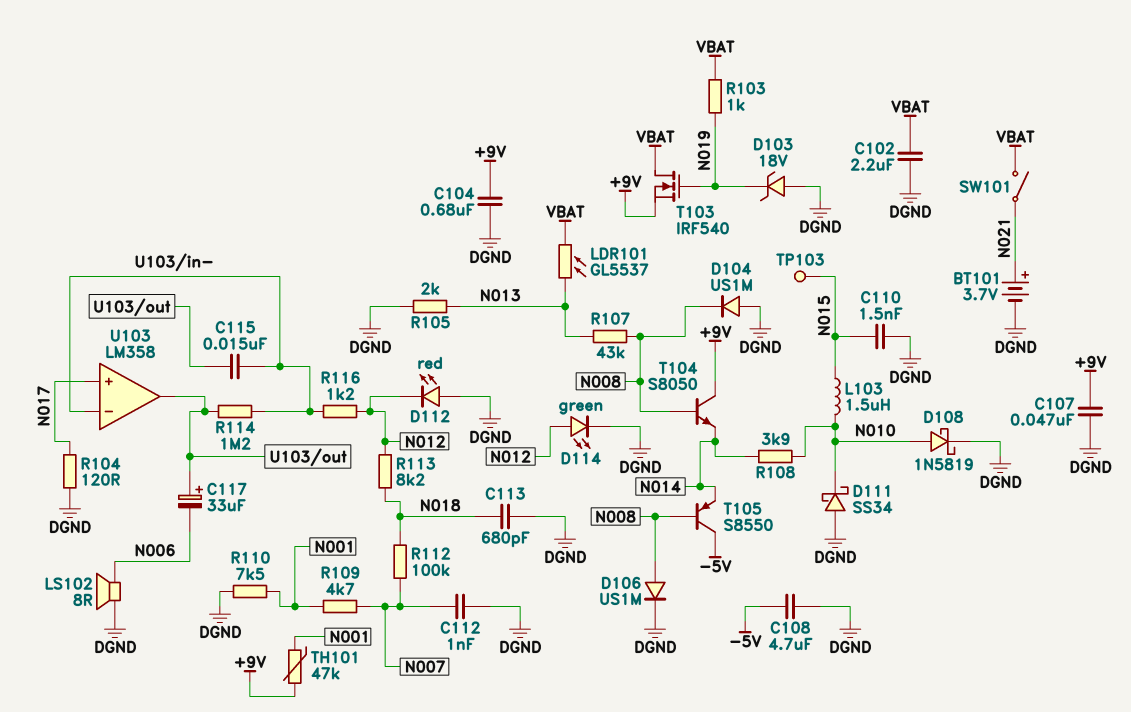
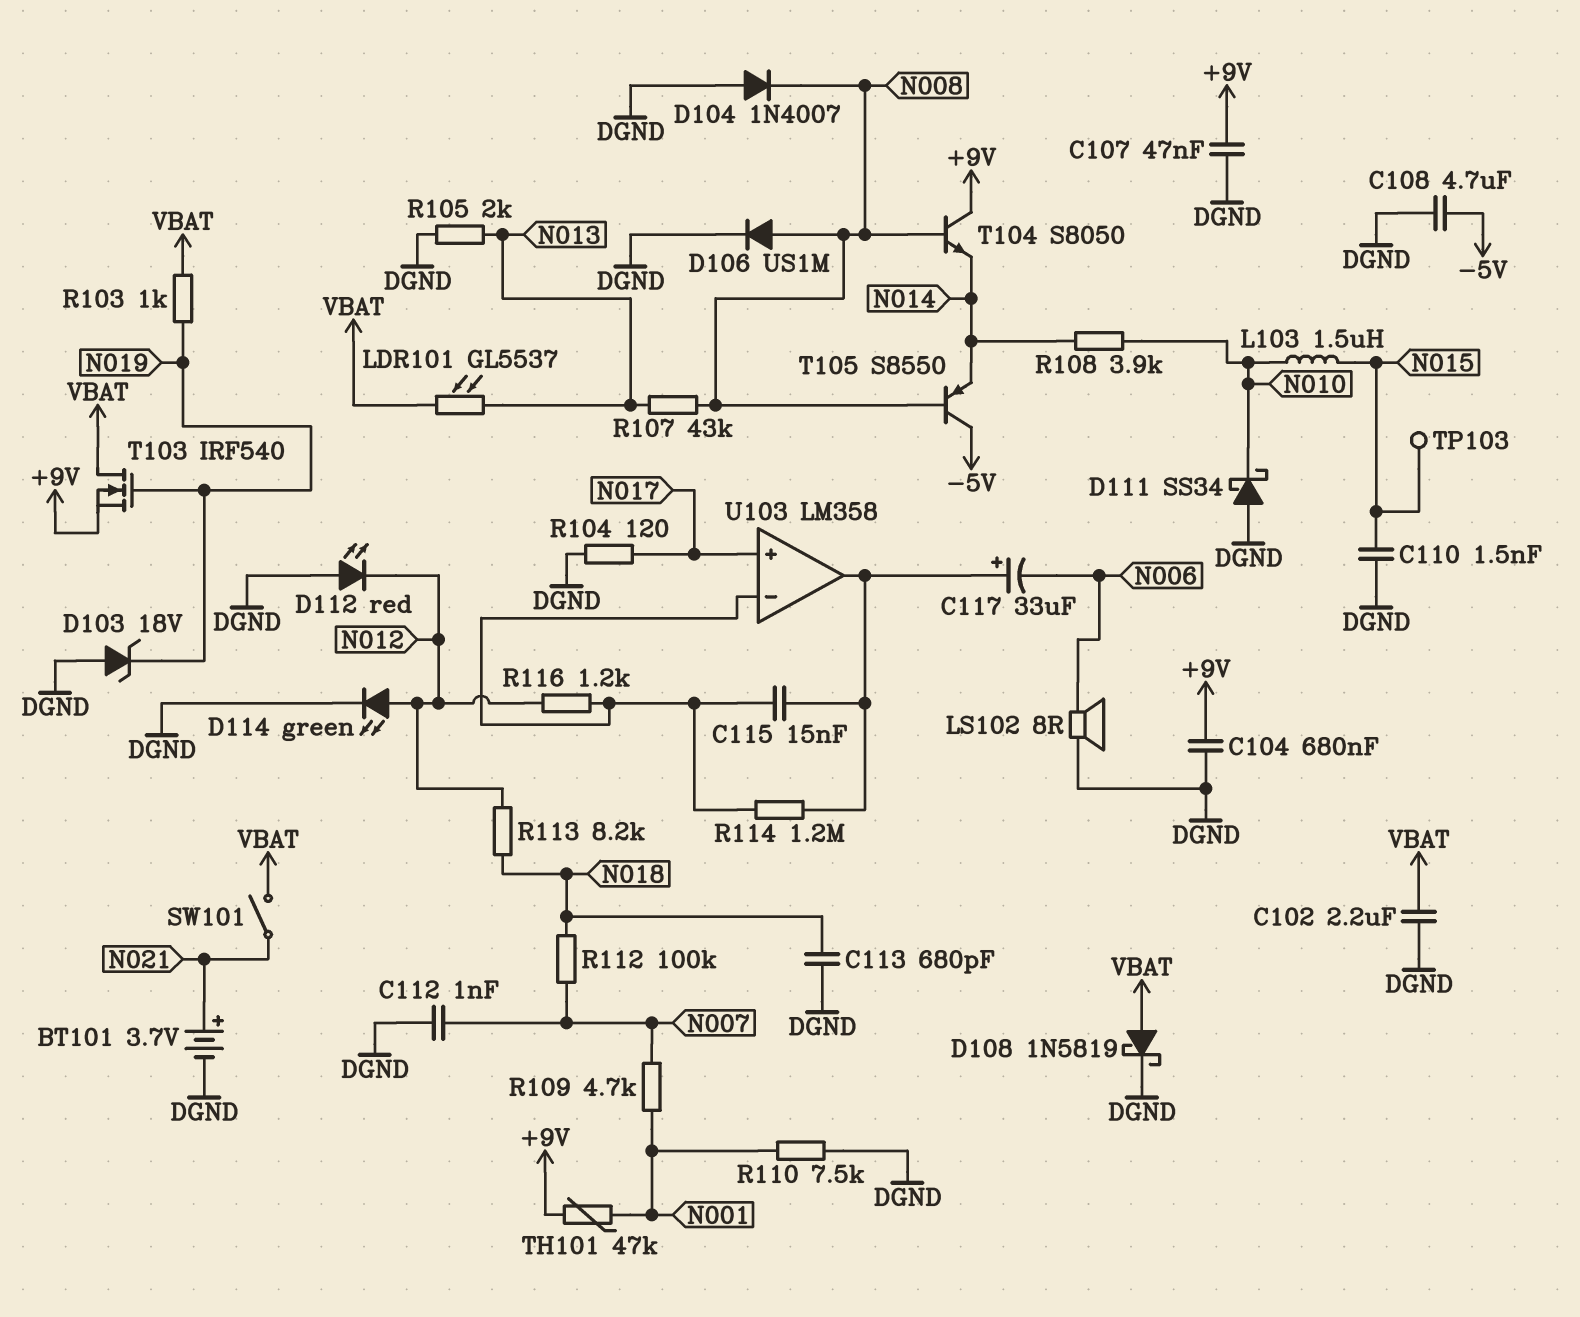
D104: diode US1M (A DGND, K N008) -> diode 1N4007 (A DGND, K N008)
D108: schottky 1N5819 (A N010, K DGND) -> schottky 1N5819 (A VBAT, K DGND)

